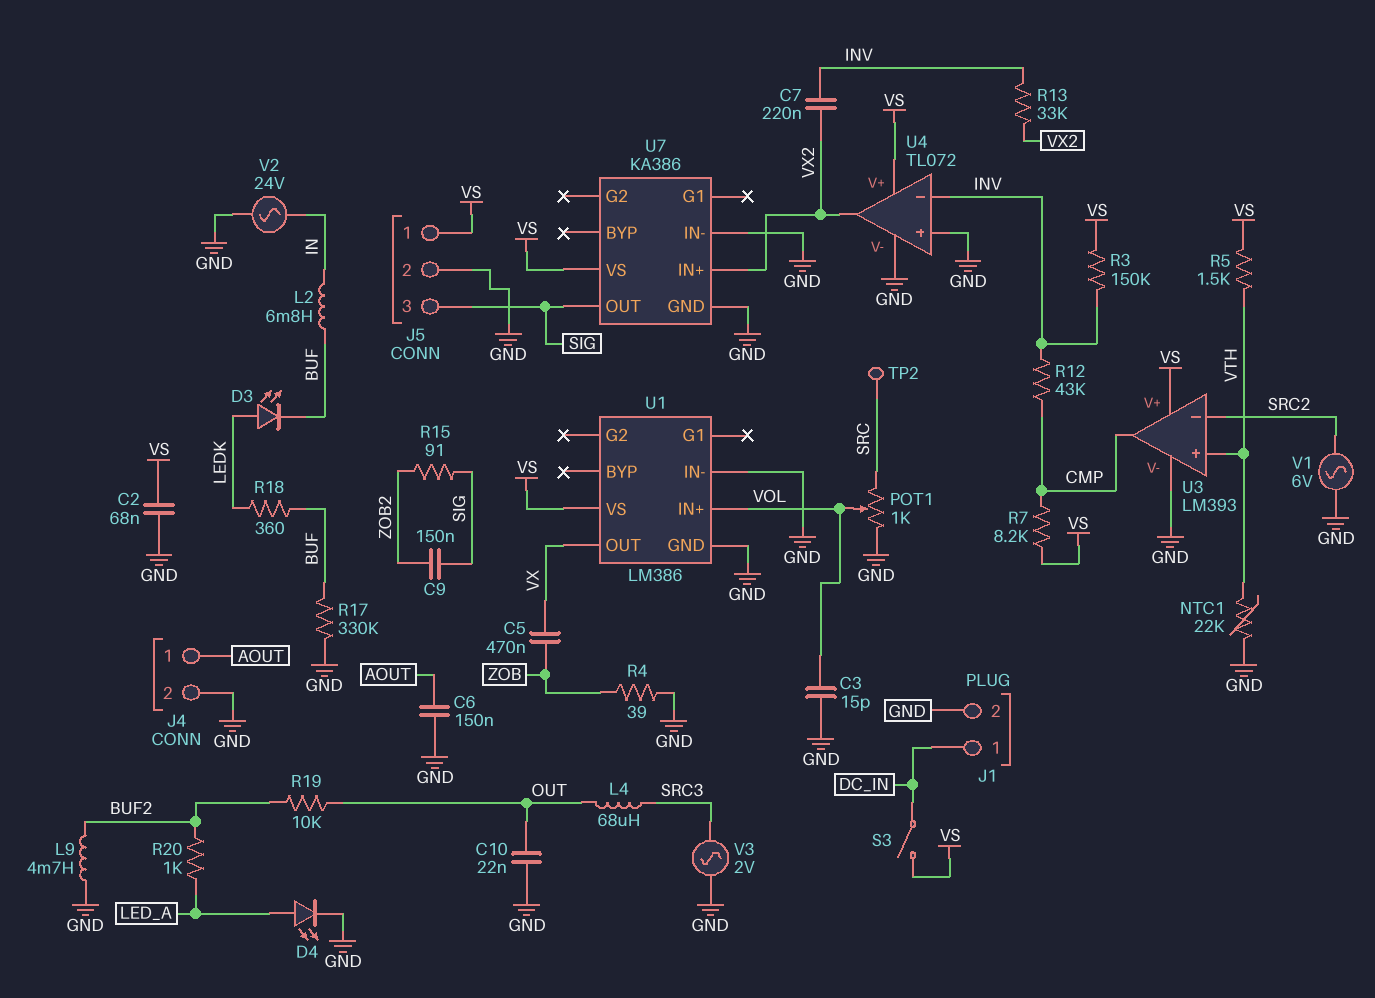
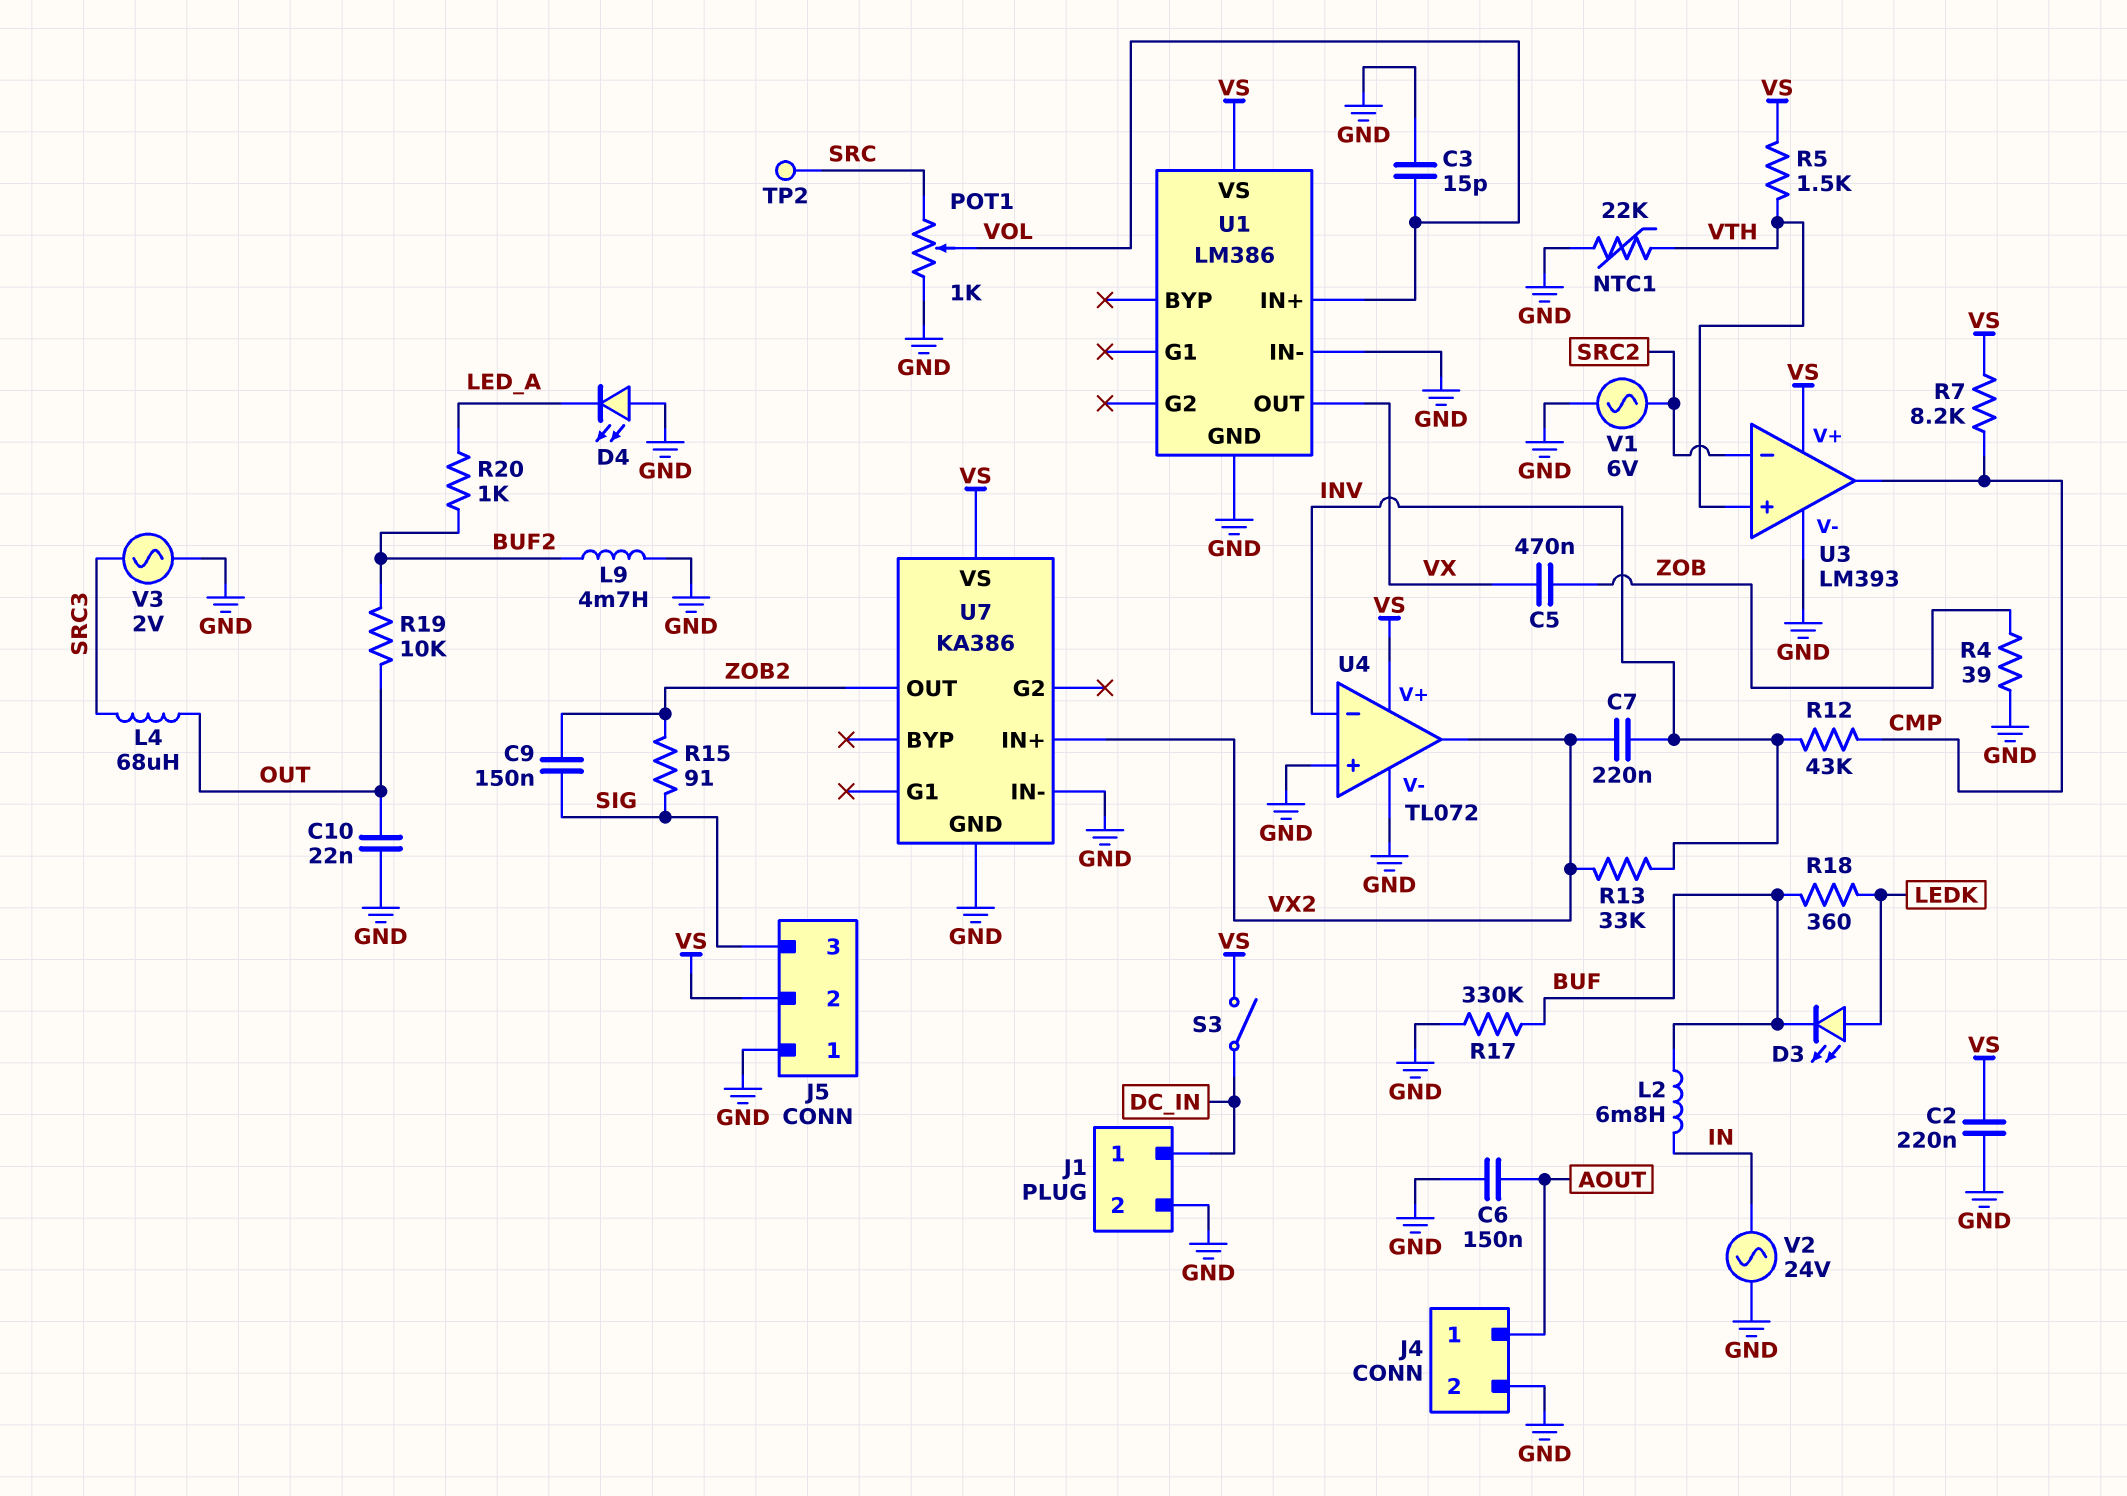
C2: 68nF (GND, VS) -> 220nF (GND, VS)
D4: LED (A LED_A, K GND) -> LED (A GND, K LED_A)
J5 pin 1: VS -> GND
J5 pin 2: GND -> VS
R3: 150k (INV, VS) -> none
U7 pin OUT: SIG -> ZOB2

